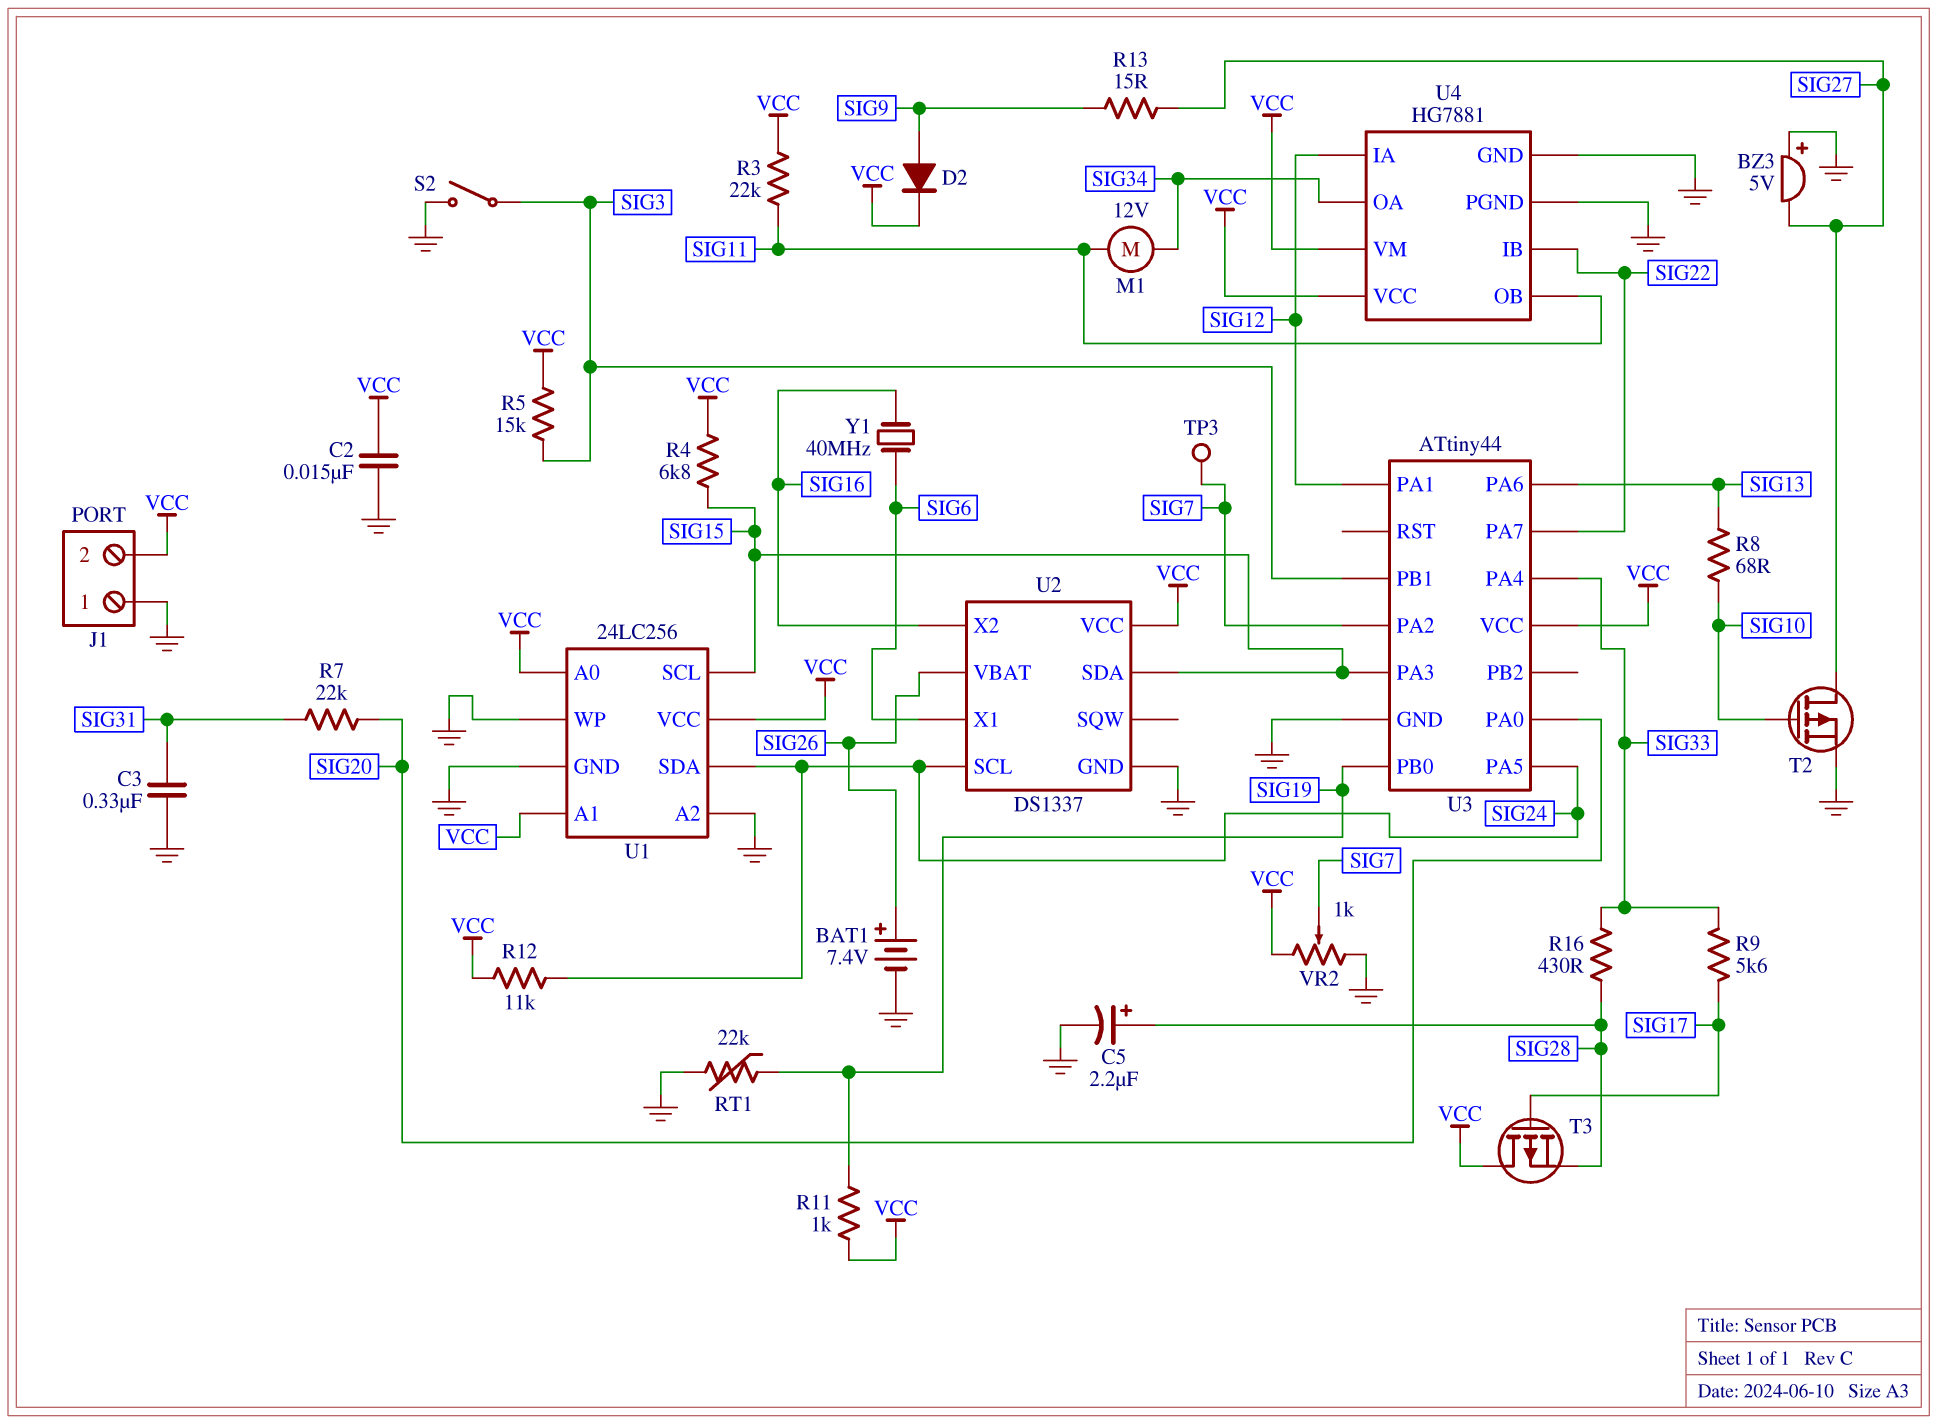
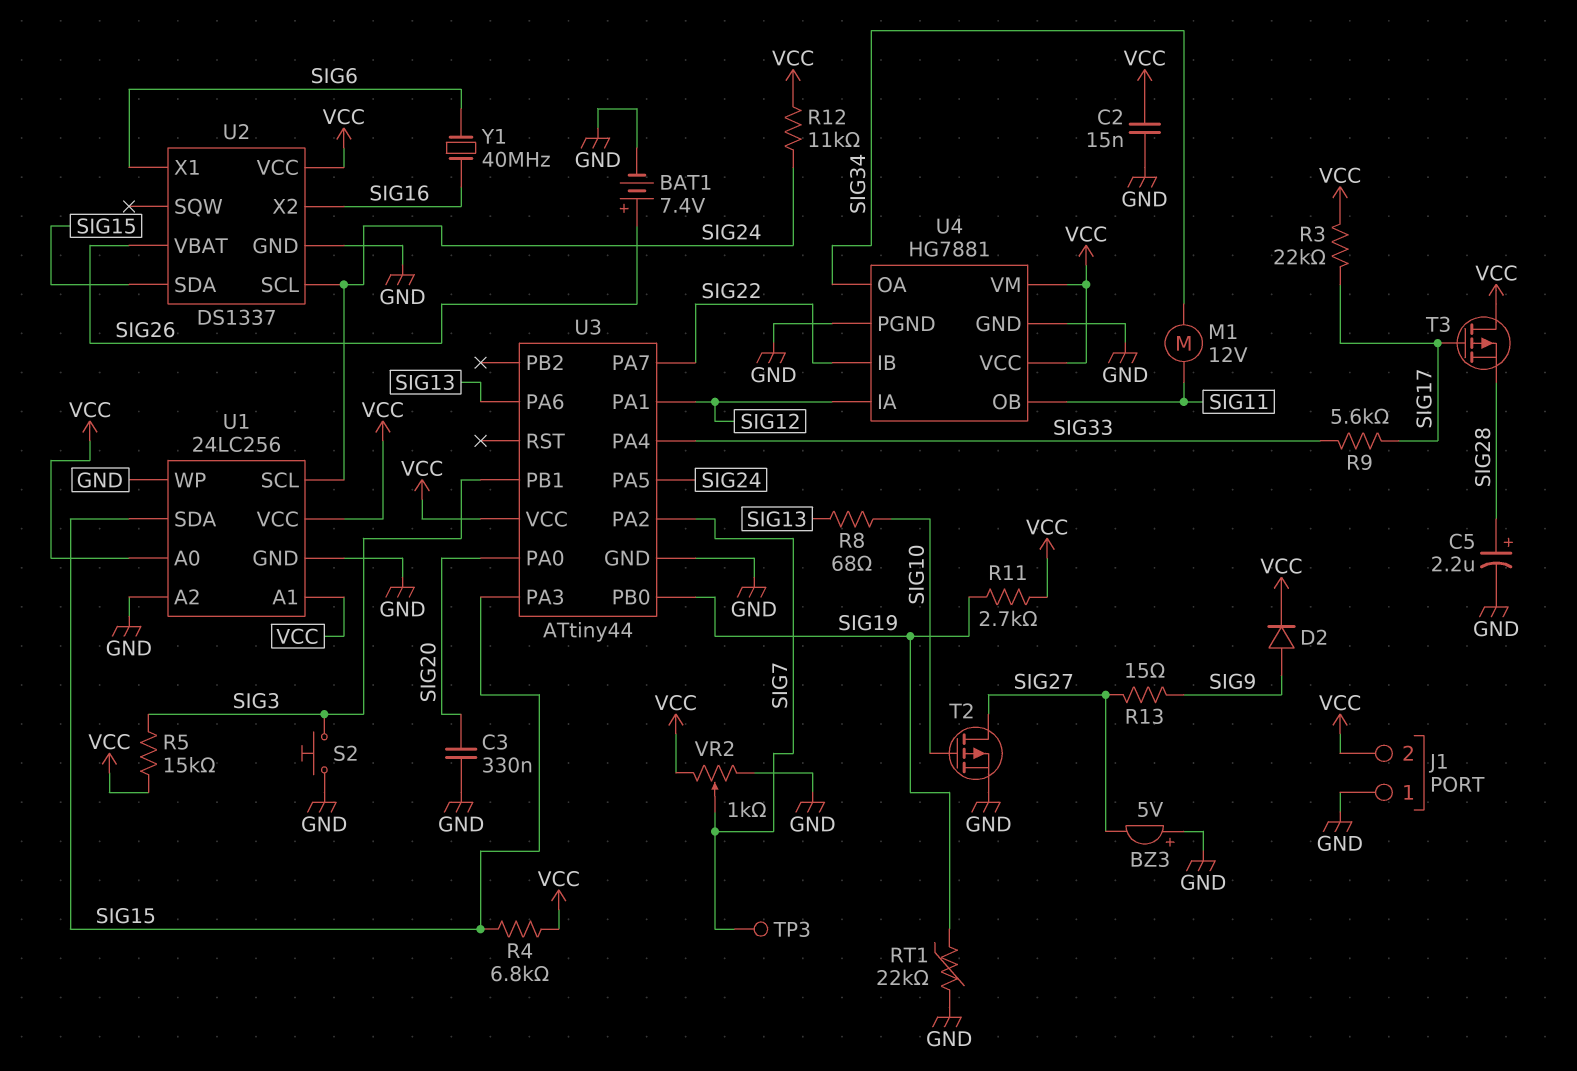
C3: 330nF (GND, SIG31) -> 330nF (GND, SIG20)
R3: 22k (SIG11, VCC) -> 22k (SIG17, VCC)
R7: 22k (SIG20, SIG31) -> none
R11: 1k (SIG19, VCC) -> 2.7k (SIG19, VCC)
R16: 430 (SIG28, SIG33) -> none
S2: switch (GND, SIG3) -> button (GND, SIG3)
U1 pin SCL: SIG15 -> SIG24
U1 pin SDA: SIG24 -> SIG15

